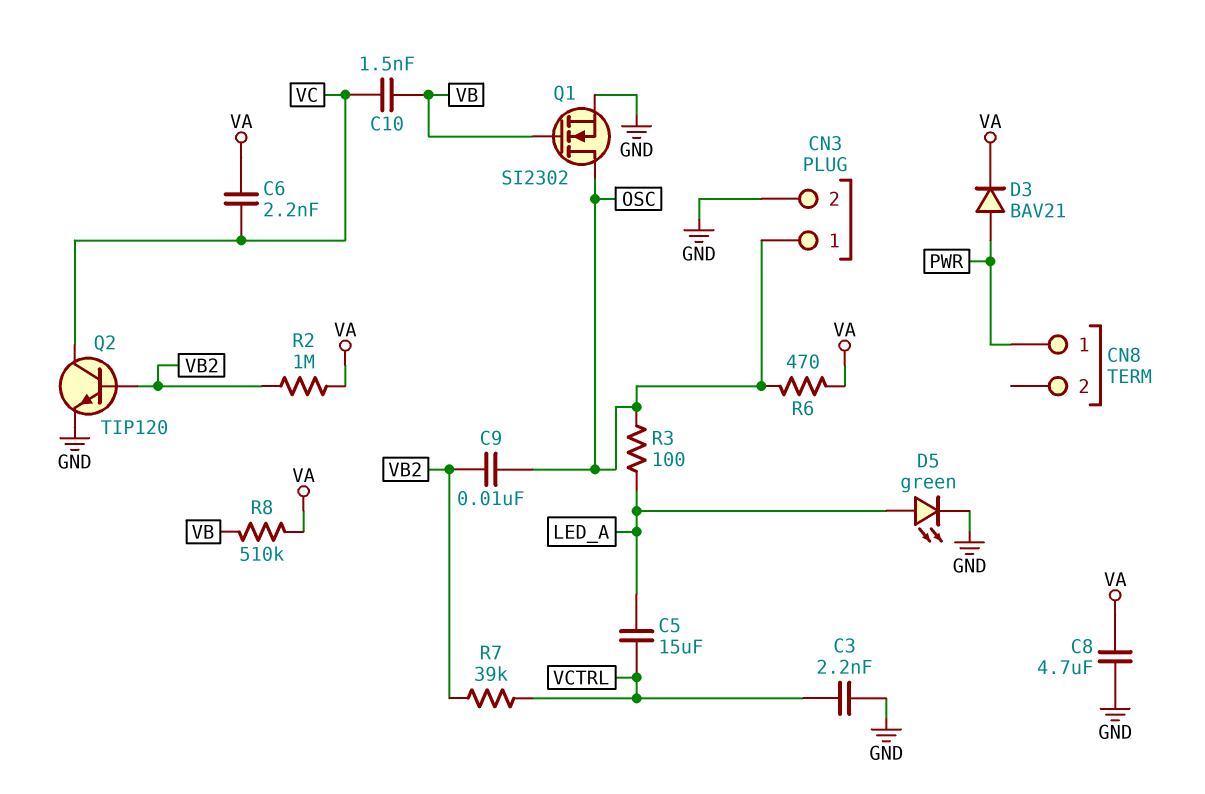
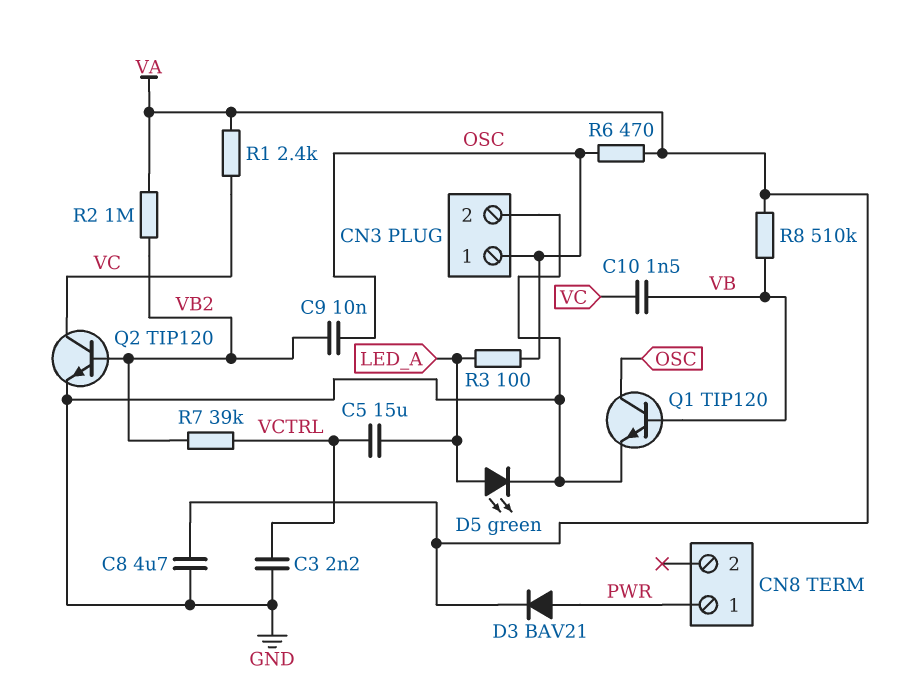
C6: 2.2nF (VA, VC) -> none
Q1: NMOS SI2302 (G VB, D OSC, S GND) -> NPN TIP120 (B VB, C OSC, E GND)
R1: none -> 2.4k (VA, VC)

